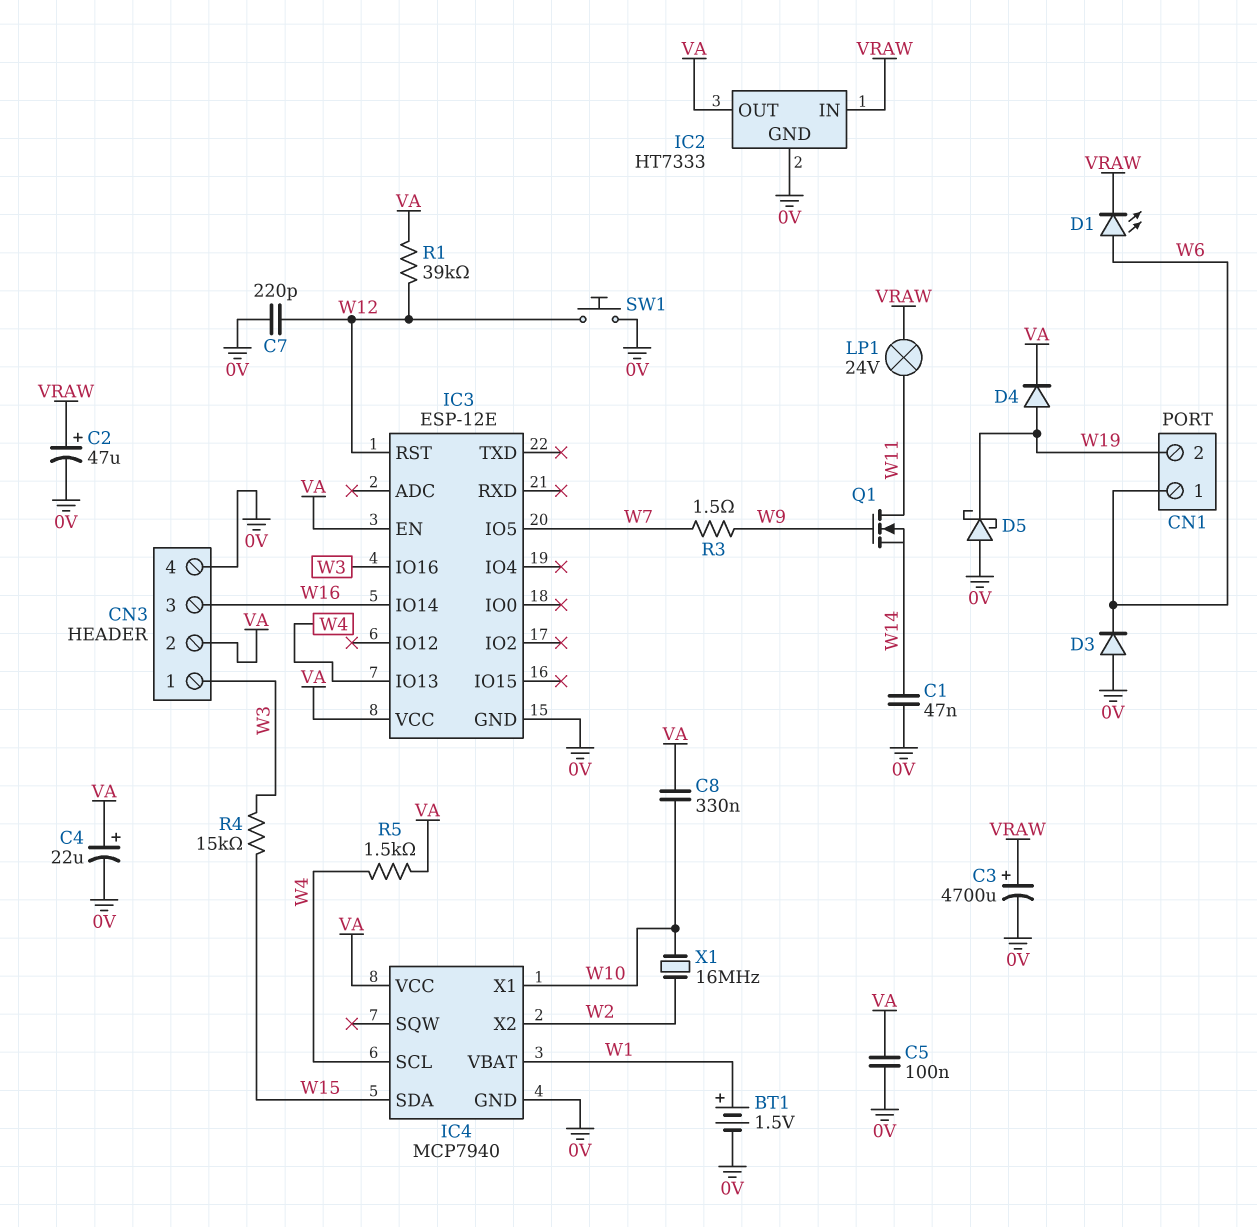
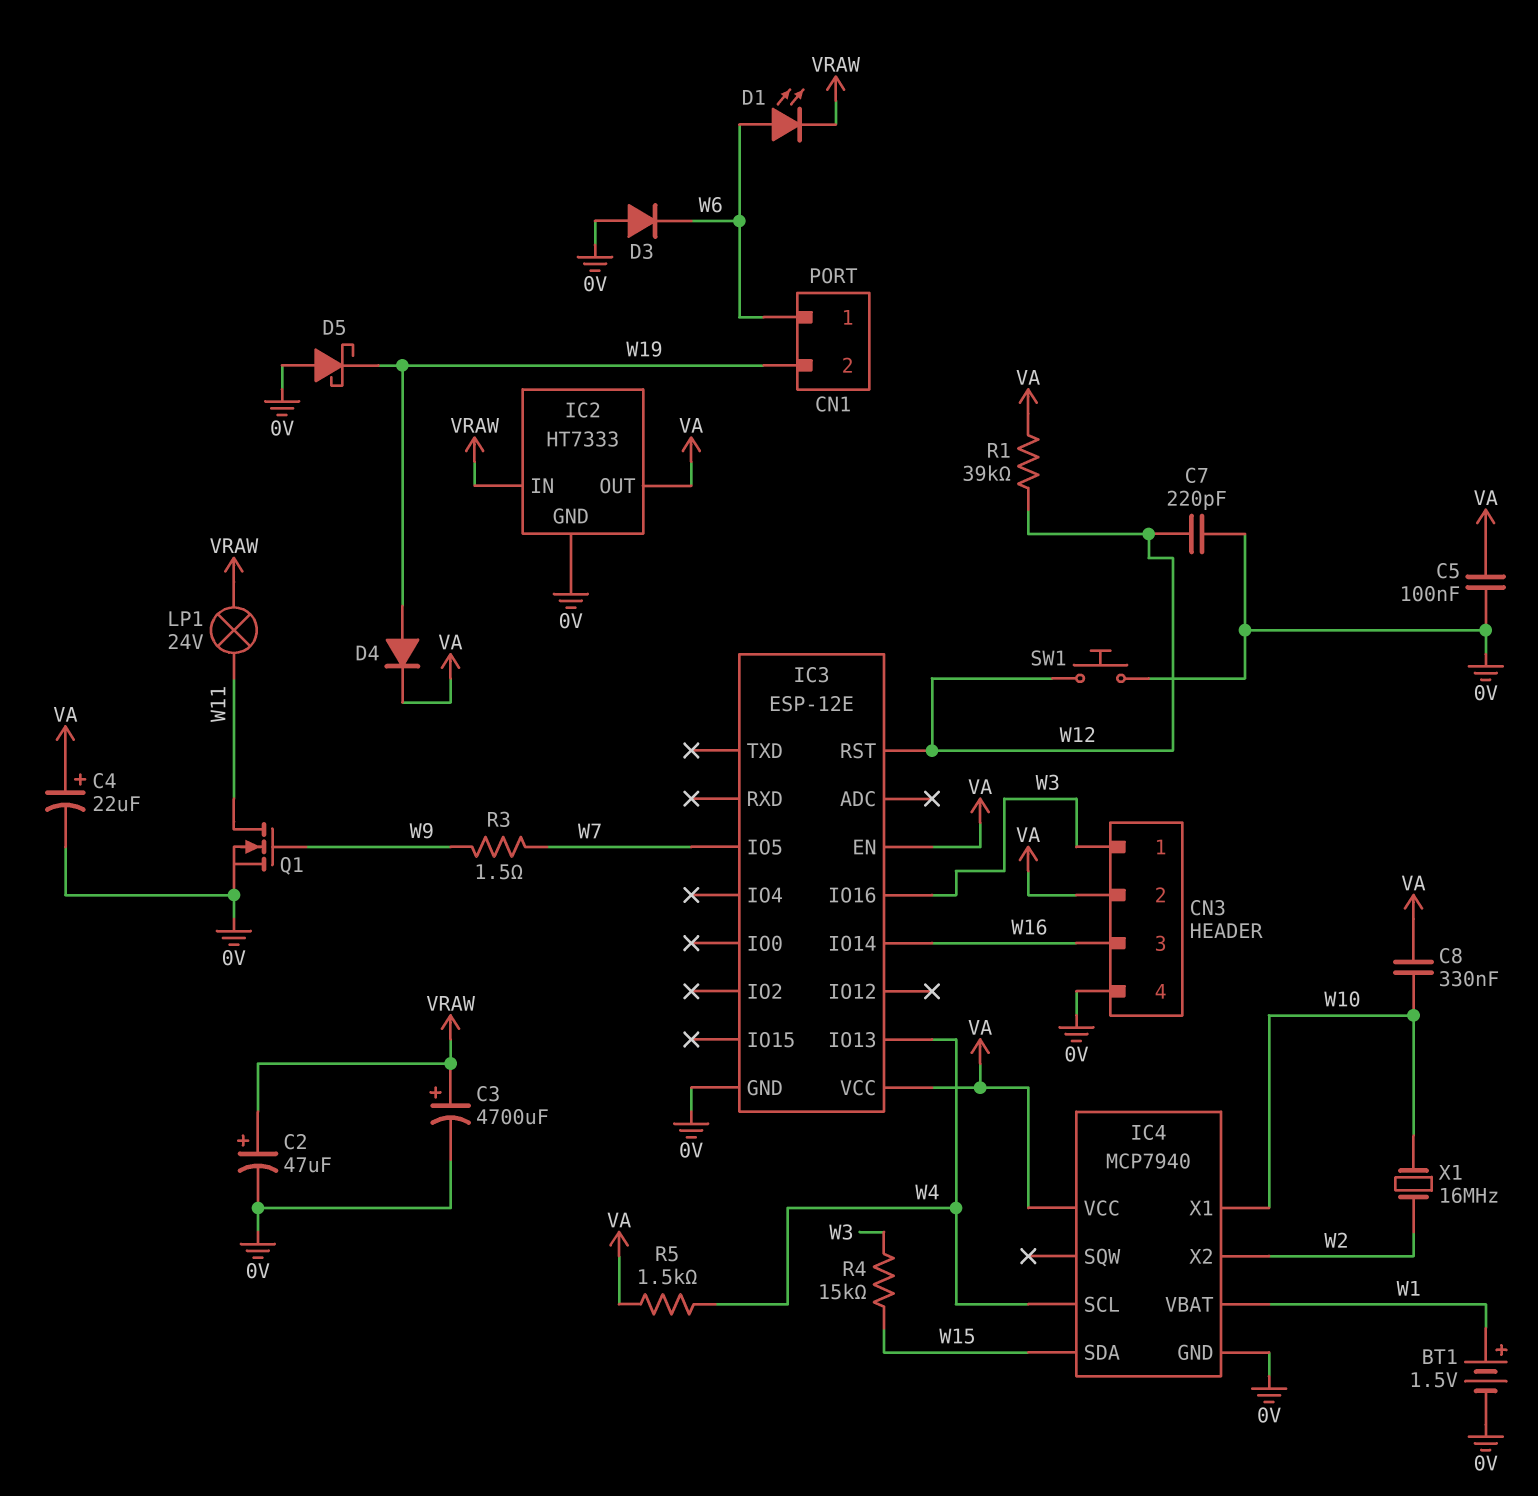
C1: 47nF (0V, W14) -> none
Q1: NMOS (G W9, D W11, S W14) -> NMOS (G W9, D W11, S 0V)

